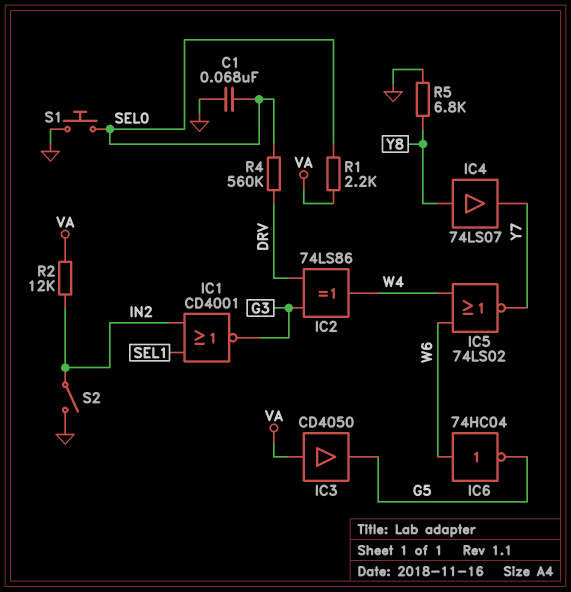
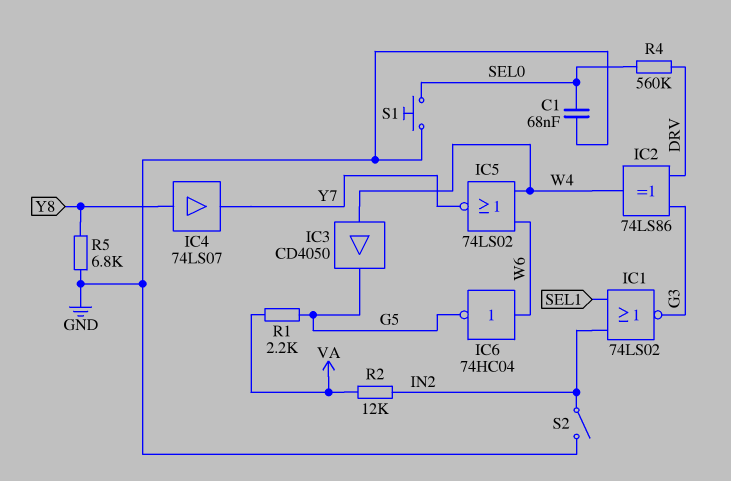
IC1: NOR CD4001 (in IN2, in SEL1, out G3) -> NOR 74LS02 (in IN2, in SEL1, out G3)
IC3: buffer CD4050 (in VA, out G5) -> buffer CD4050 (in W4, out G5)
R1: 2.2k (SEL0, VA) -> 2.2k (G5, VA)

